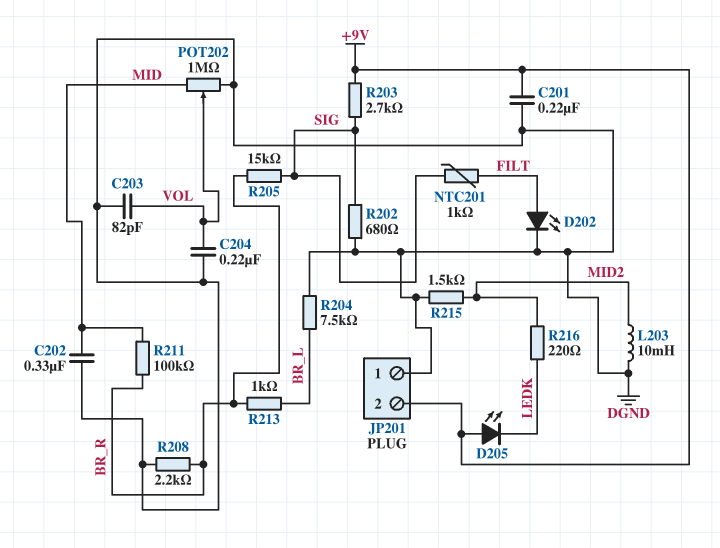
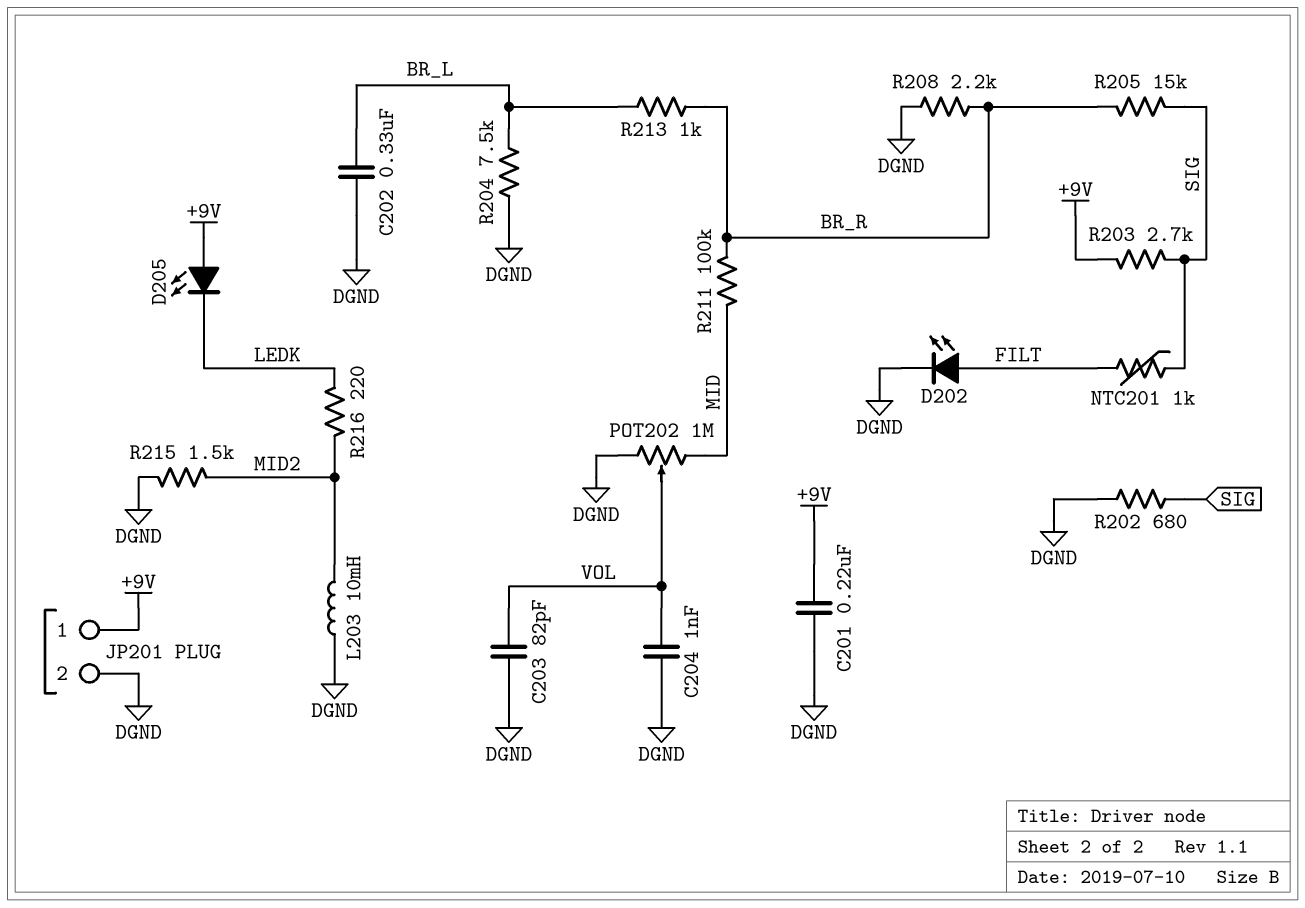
C202: 330nF (DGND, MID) -> 330nF (BR_L, DGND)
C204: 220nF (DGND, VOL) -> 1nF (DGND, VOL)
JP201 pin 1: DGND -> +9V
JP201 pin 2: +9V -> DGND

